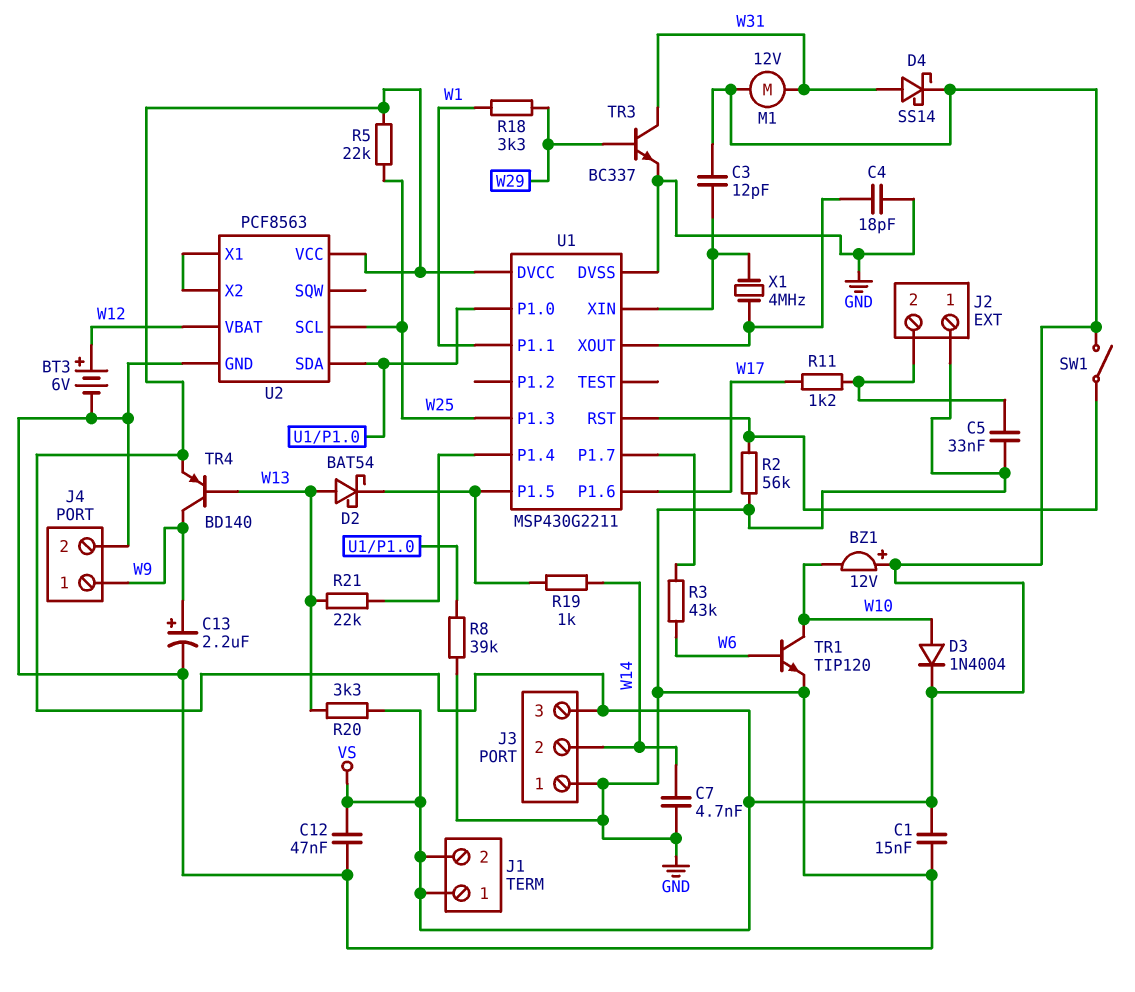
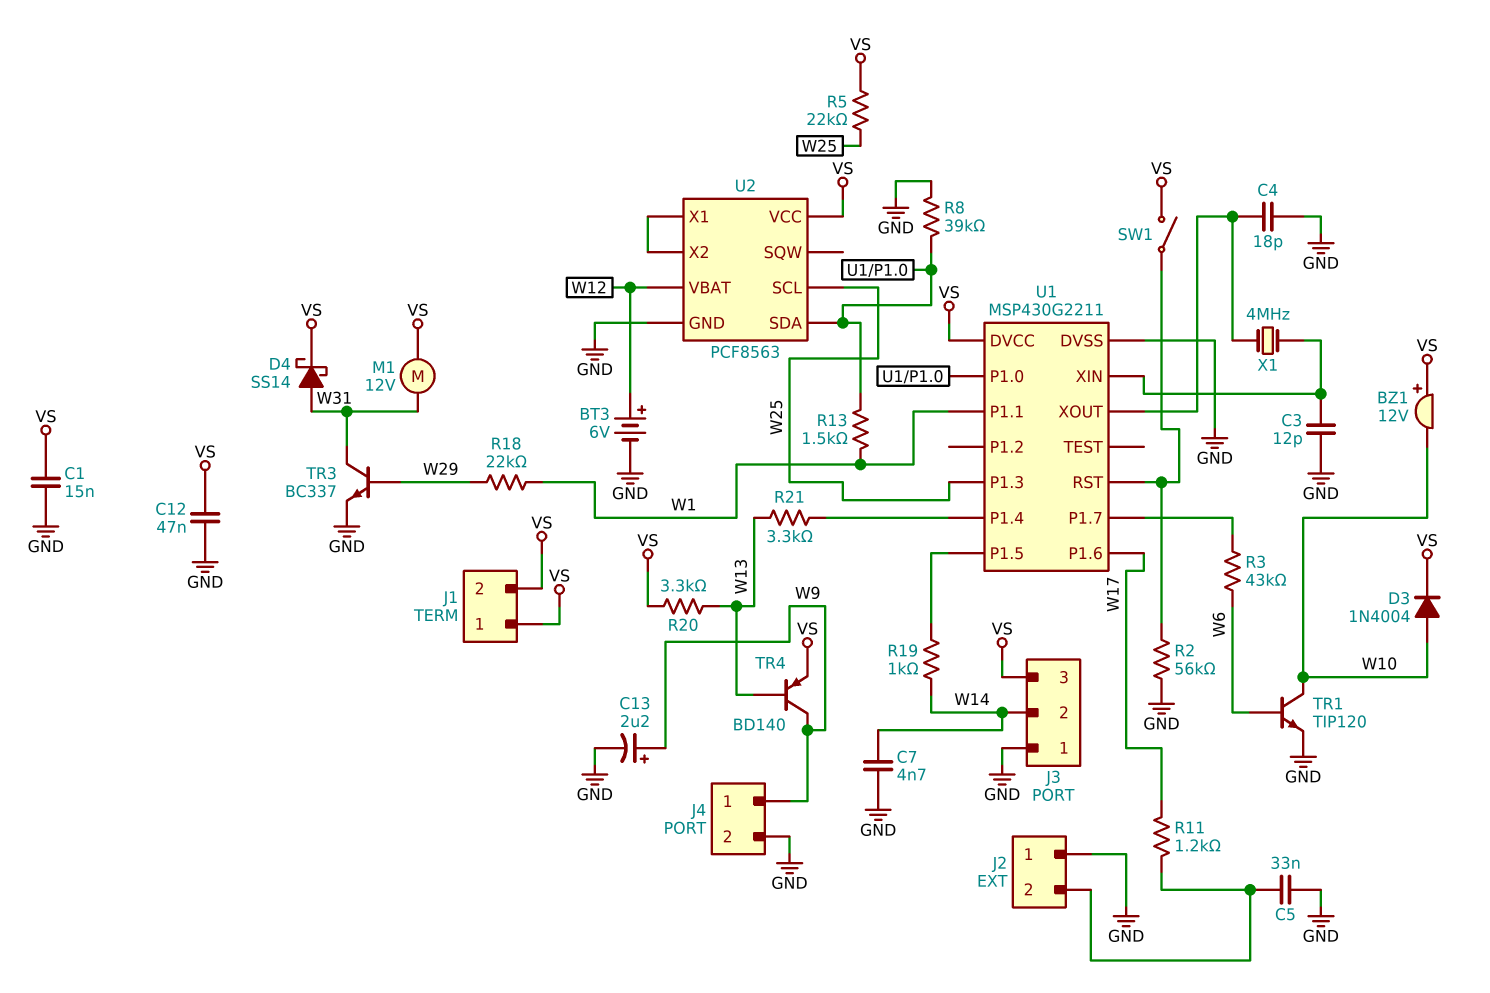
C3: 12pF (U1/XIN, VS) -> 12pF (GND, U1/XIN)
D2: schottky BAT54 (A W13, K U1/P1.5) -> none
R13: none -> 1.5k (U1/P1.0, W1)
R18: 3.3k (W1, W29) -> 22k (W1, W29)
R21: 22k (U1/P1.4, W13) -> 3.3k (U1/P1.4, W13)

